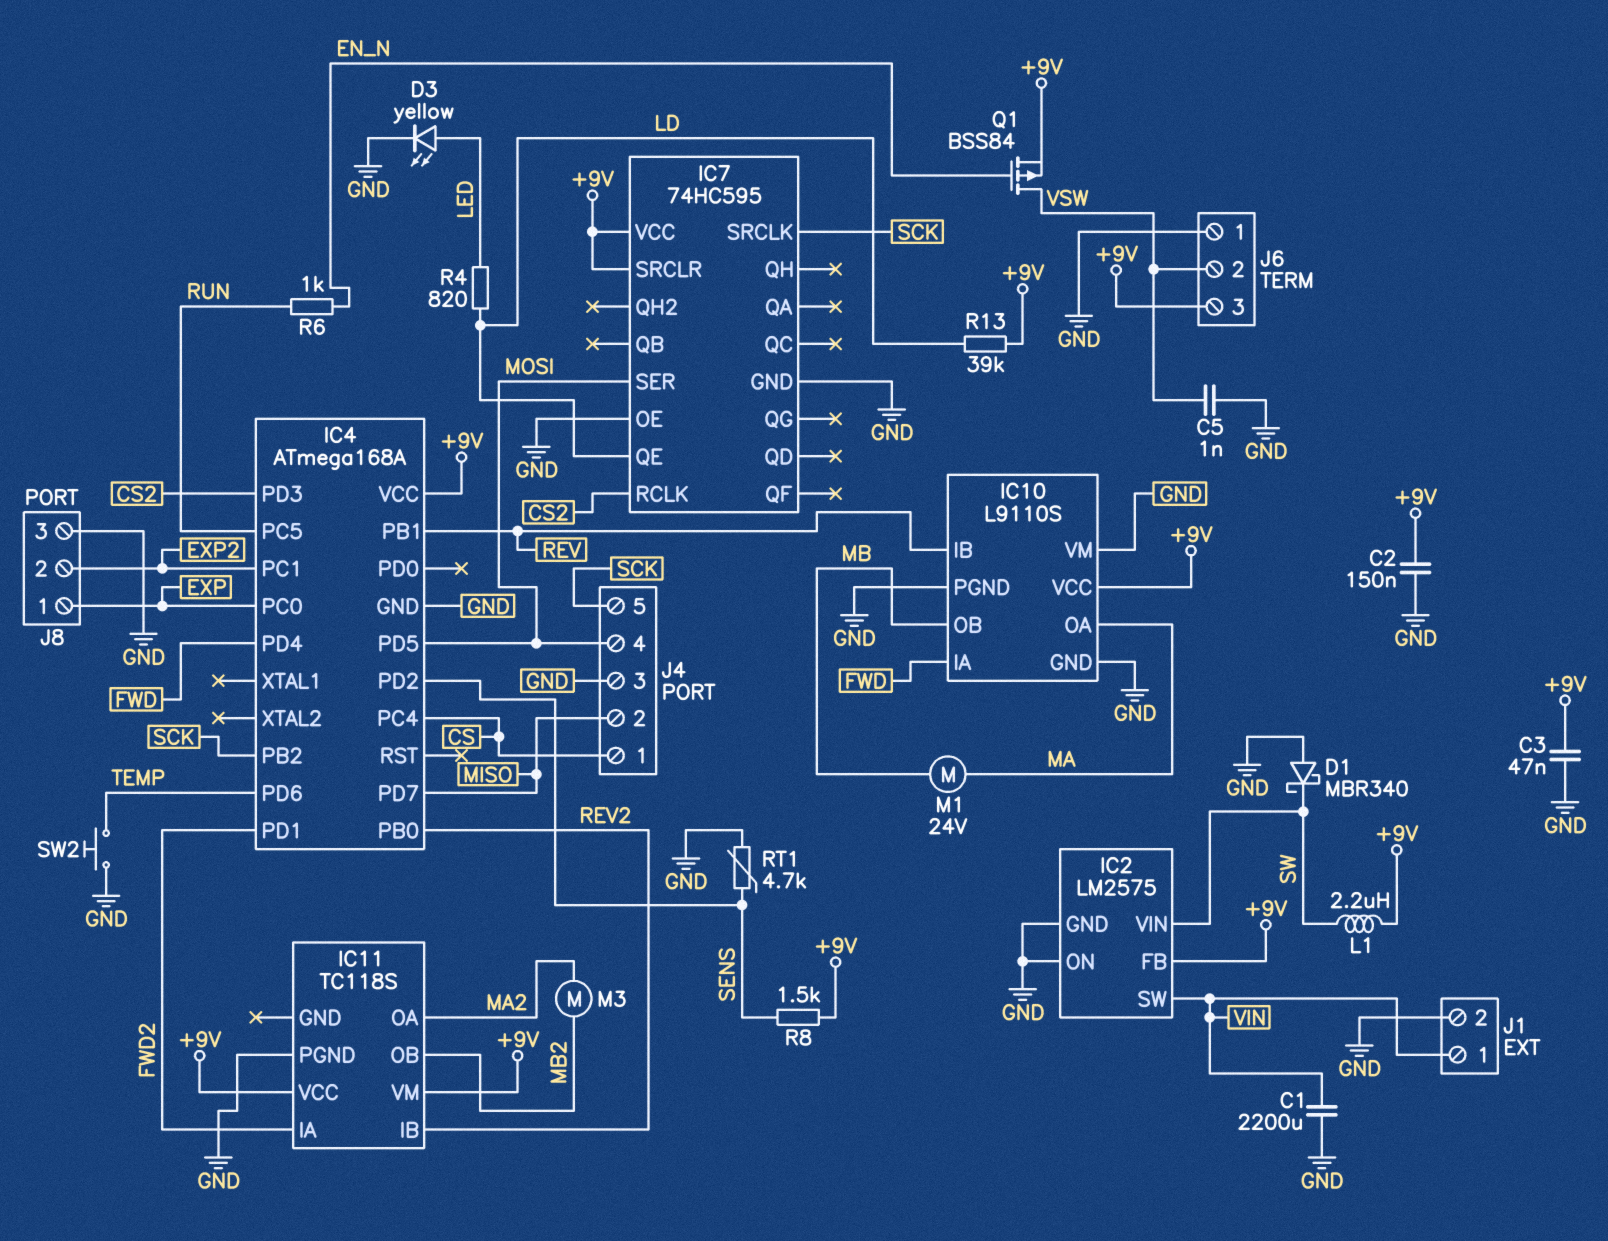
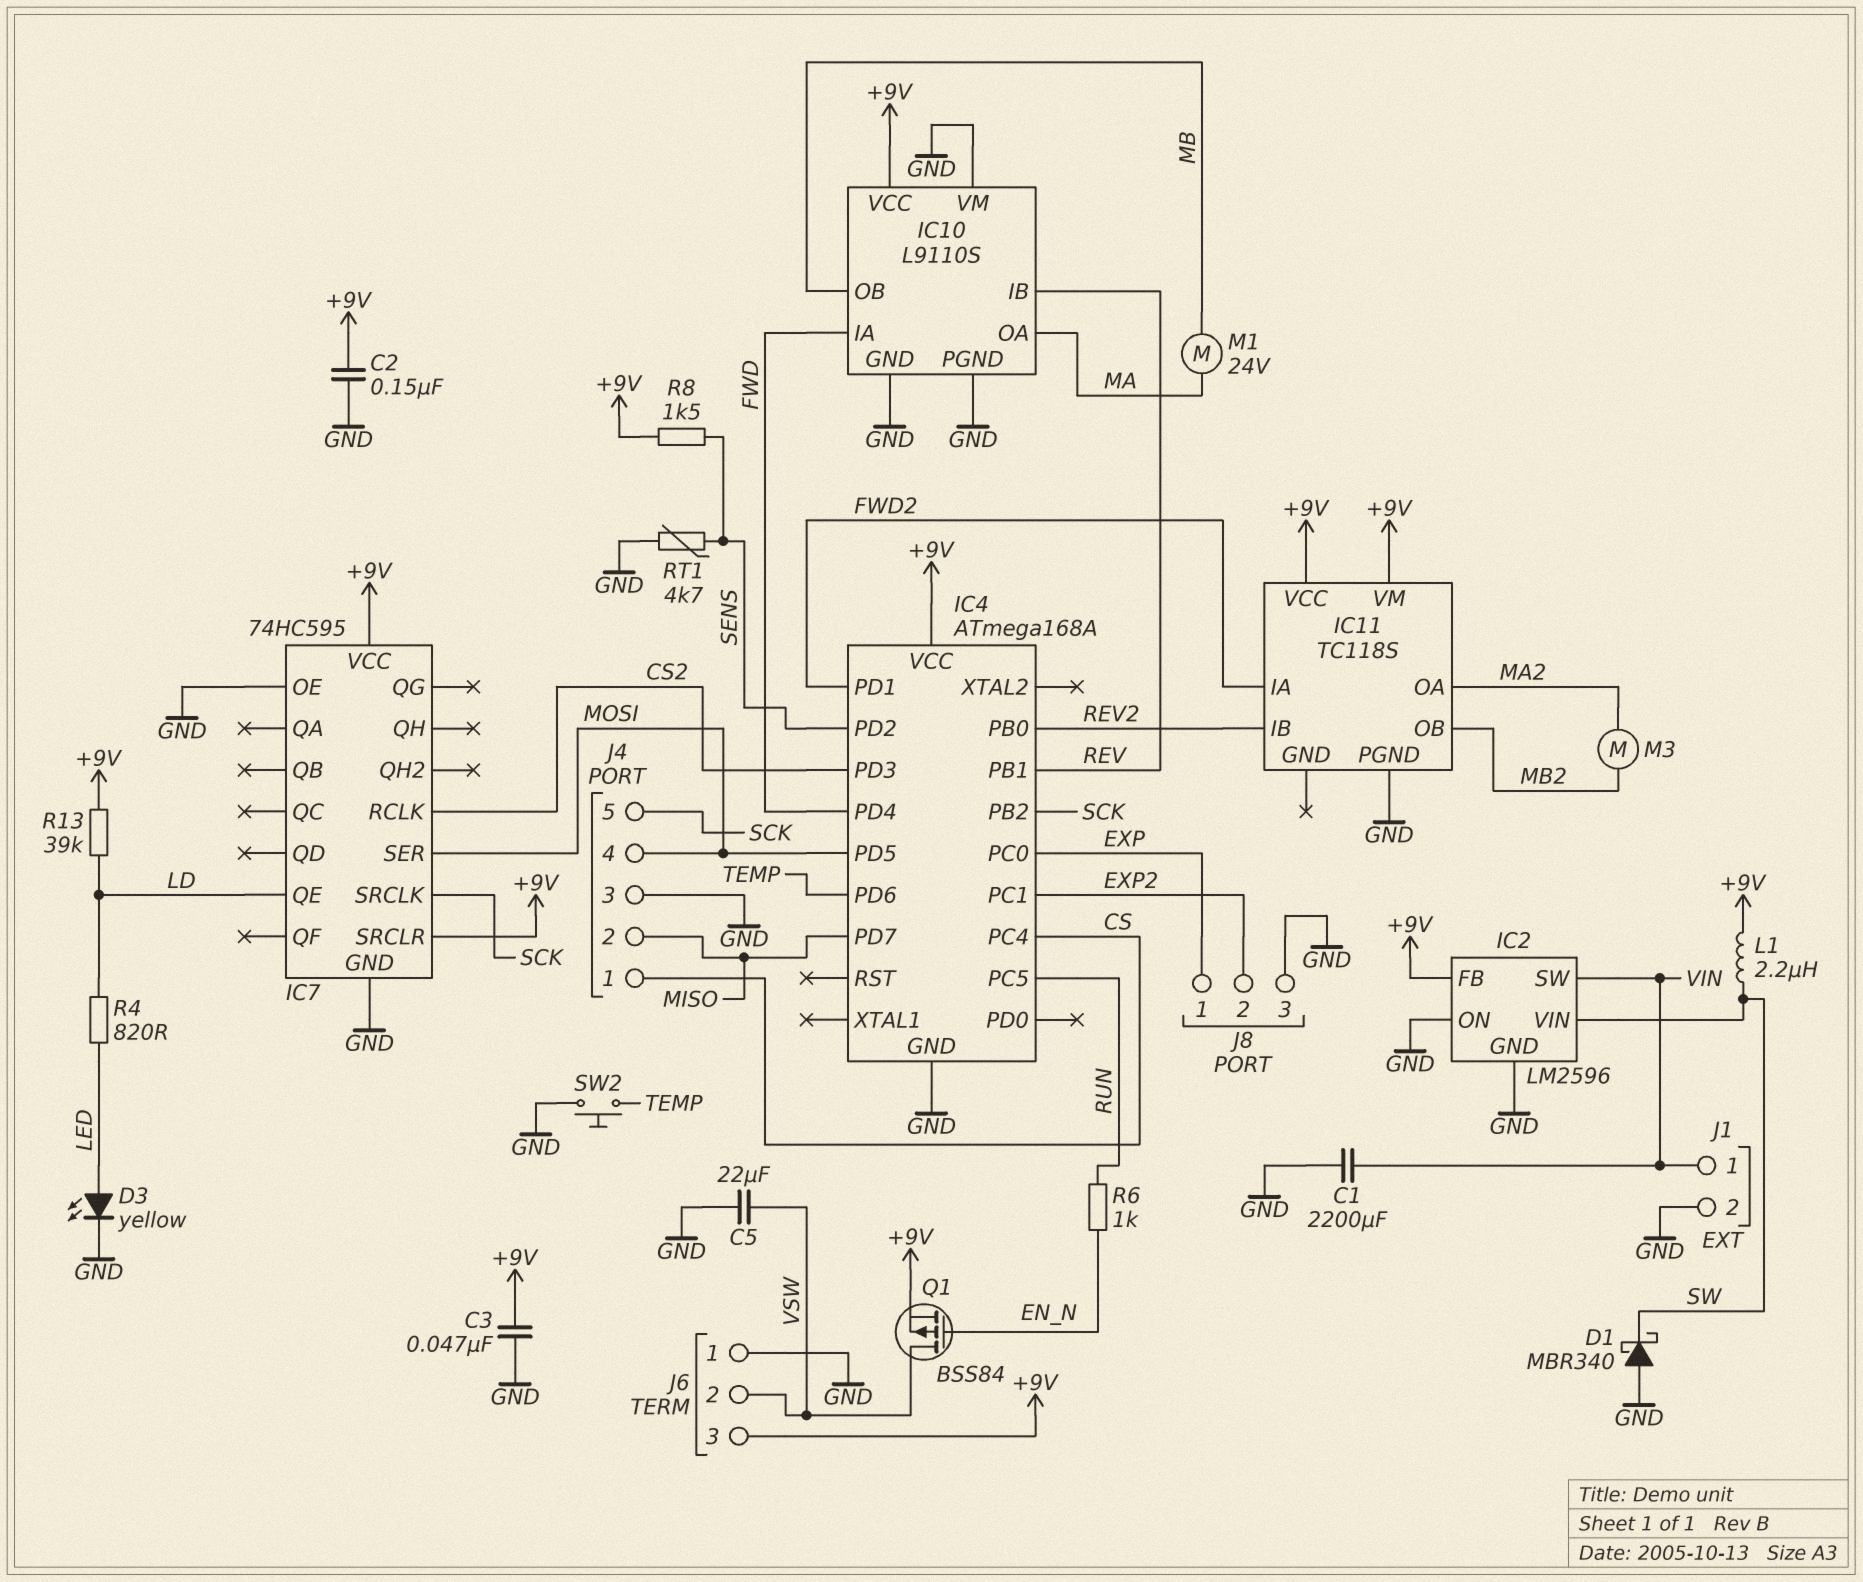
C5: 1nF (GND, VSW) -> 22uF (GND, VSW)
IC2: LM2575 -> LM2596

